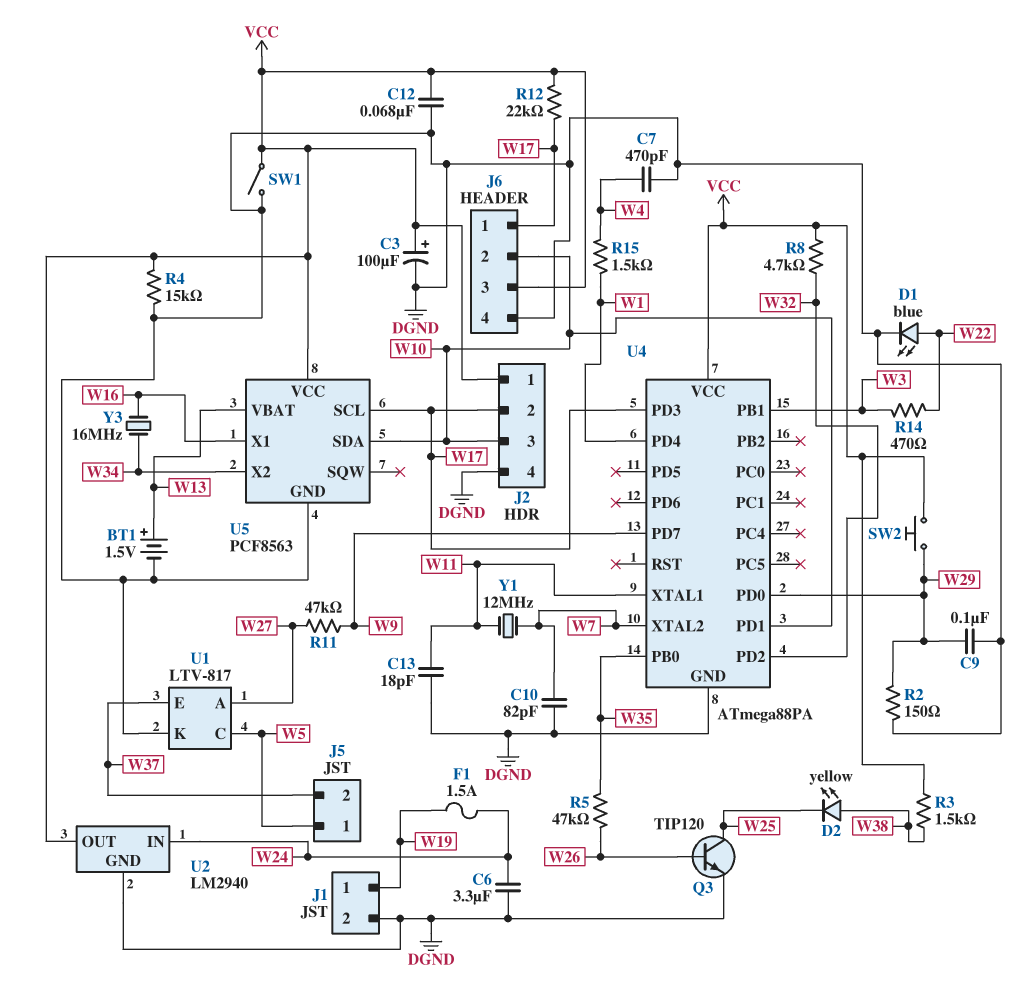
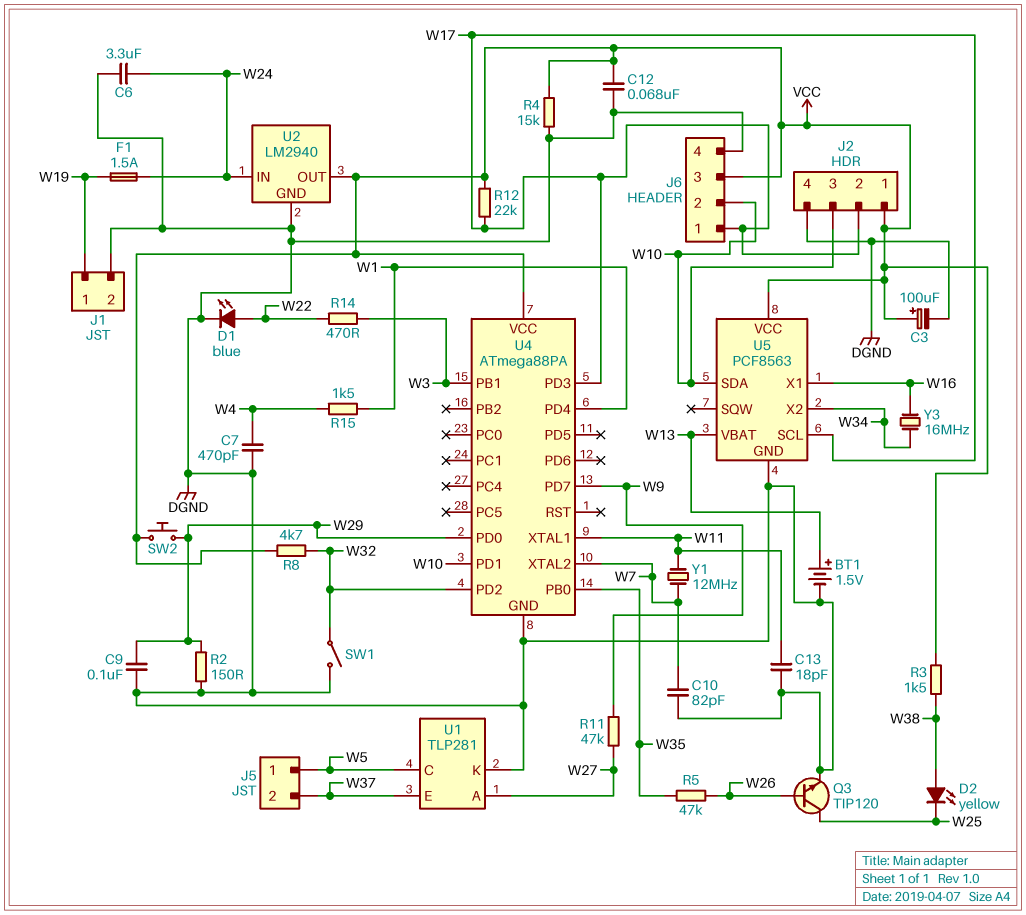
SW1: switch (DGND, VCC) -> switch (DGND, W32)
U1: LTV-817 -> TLP281

